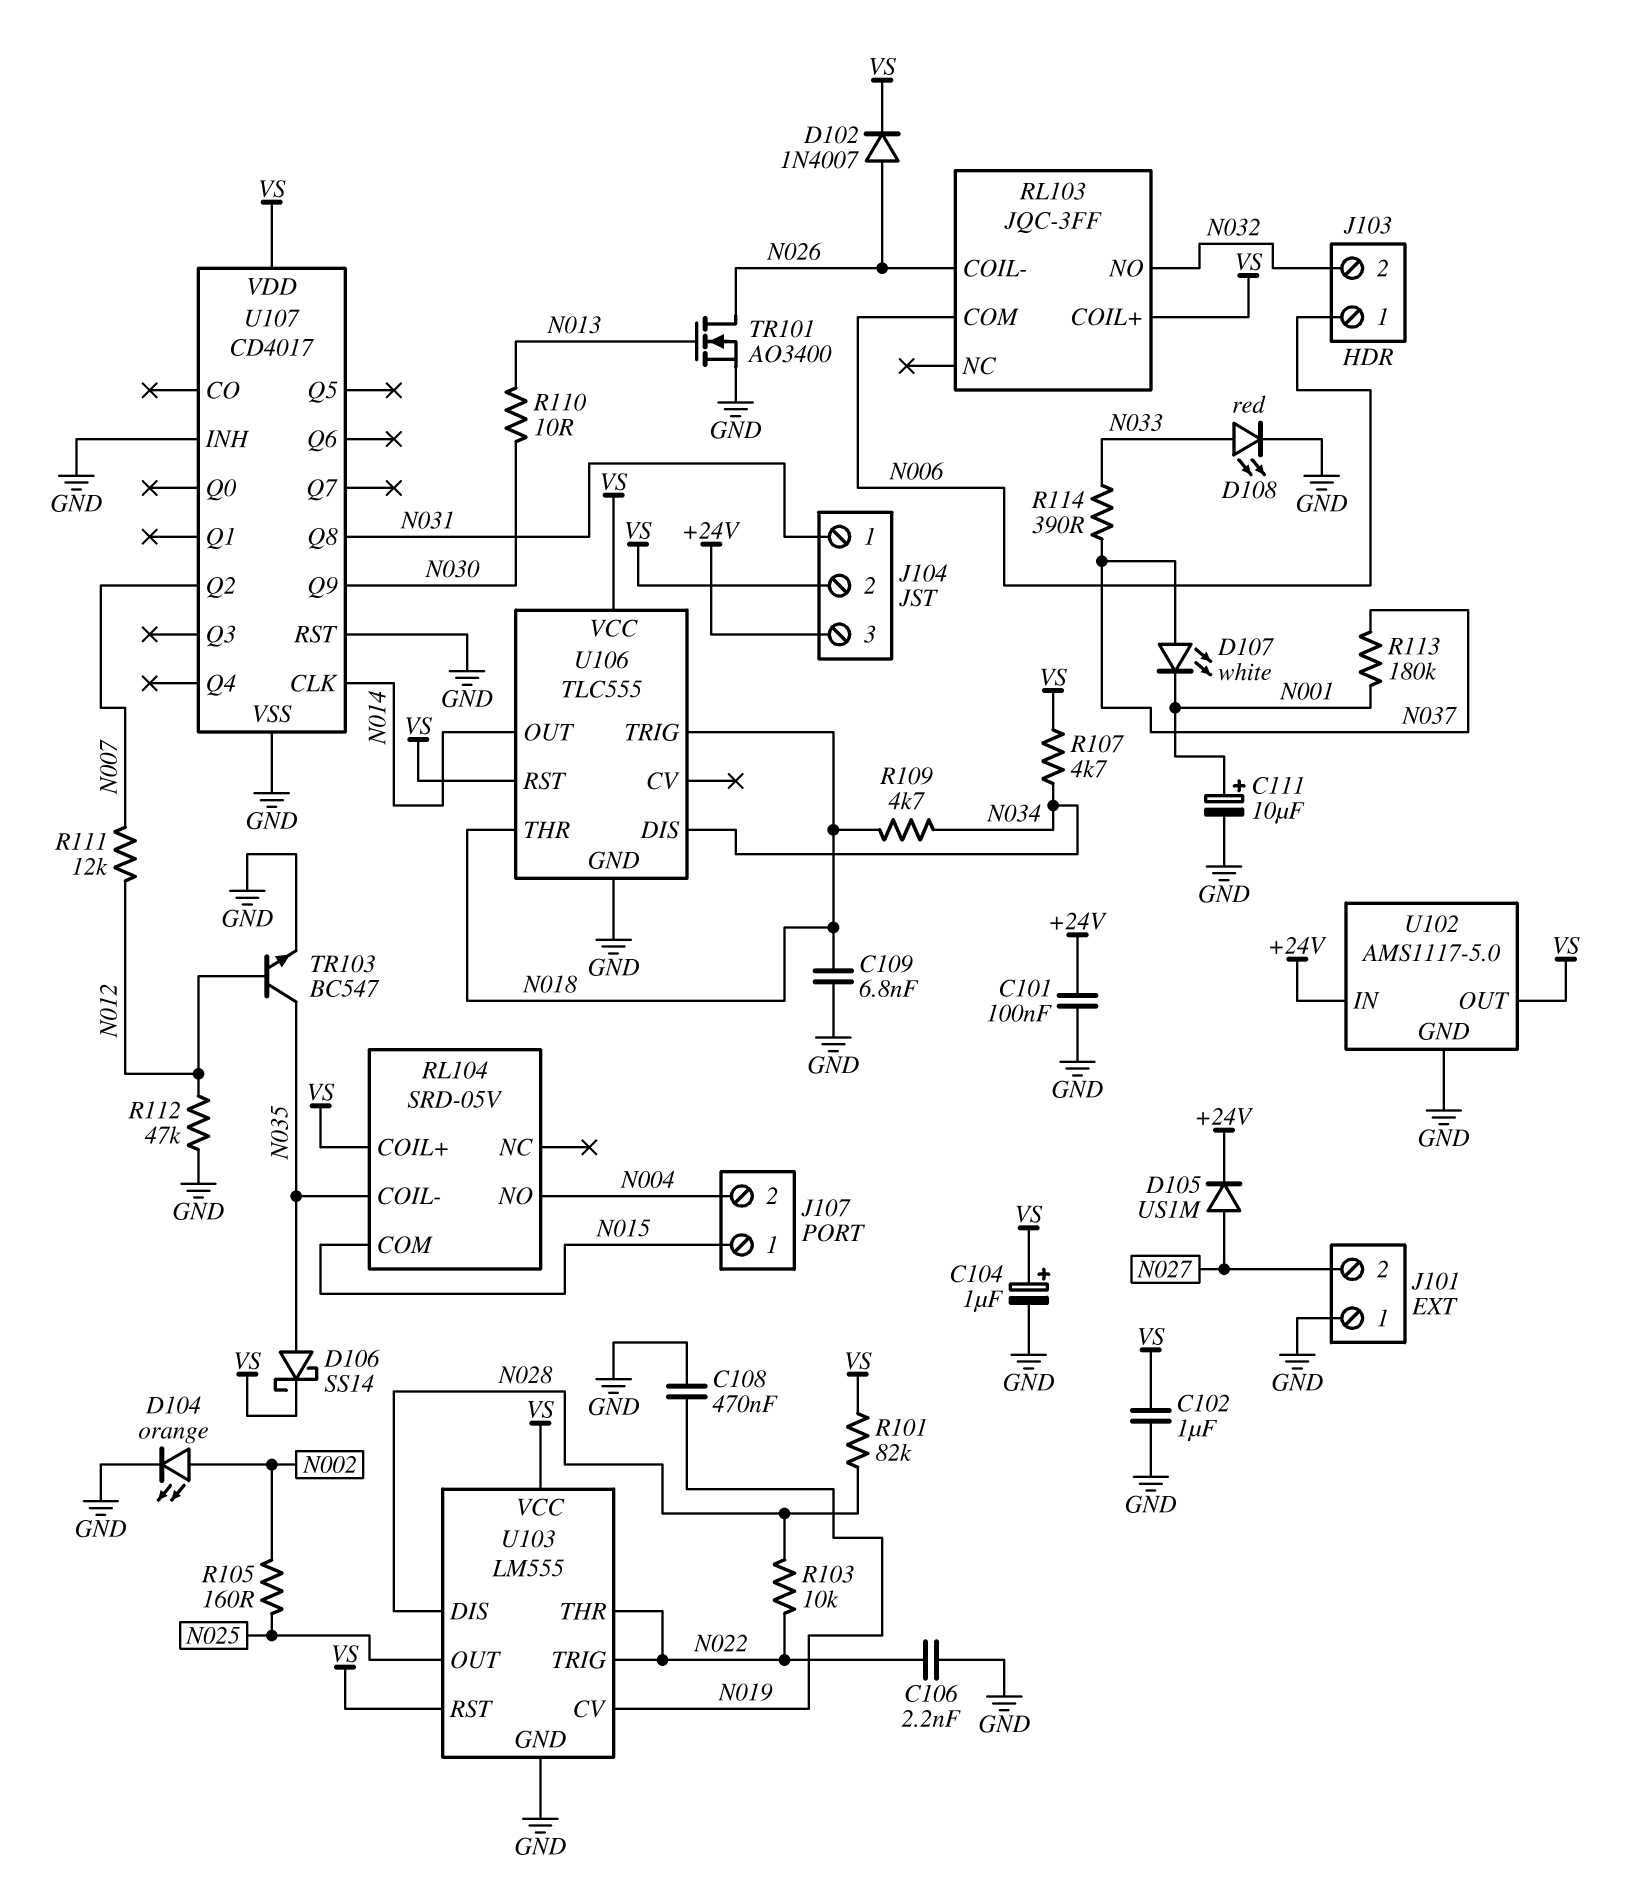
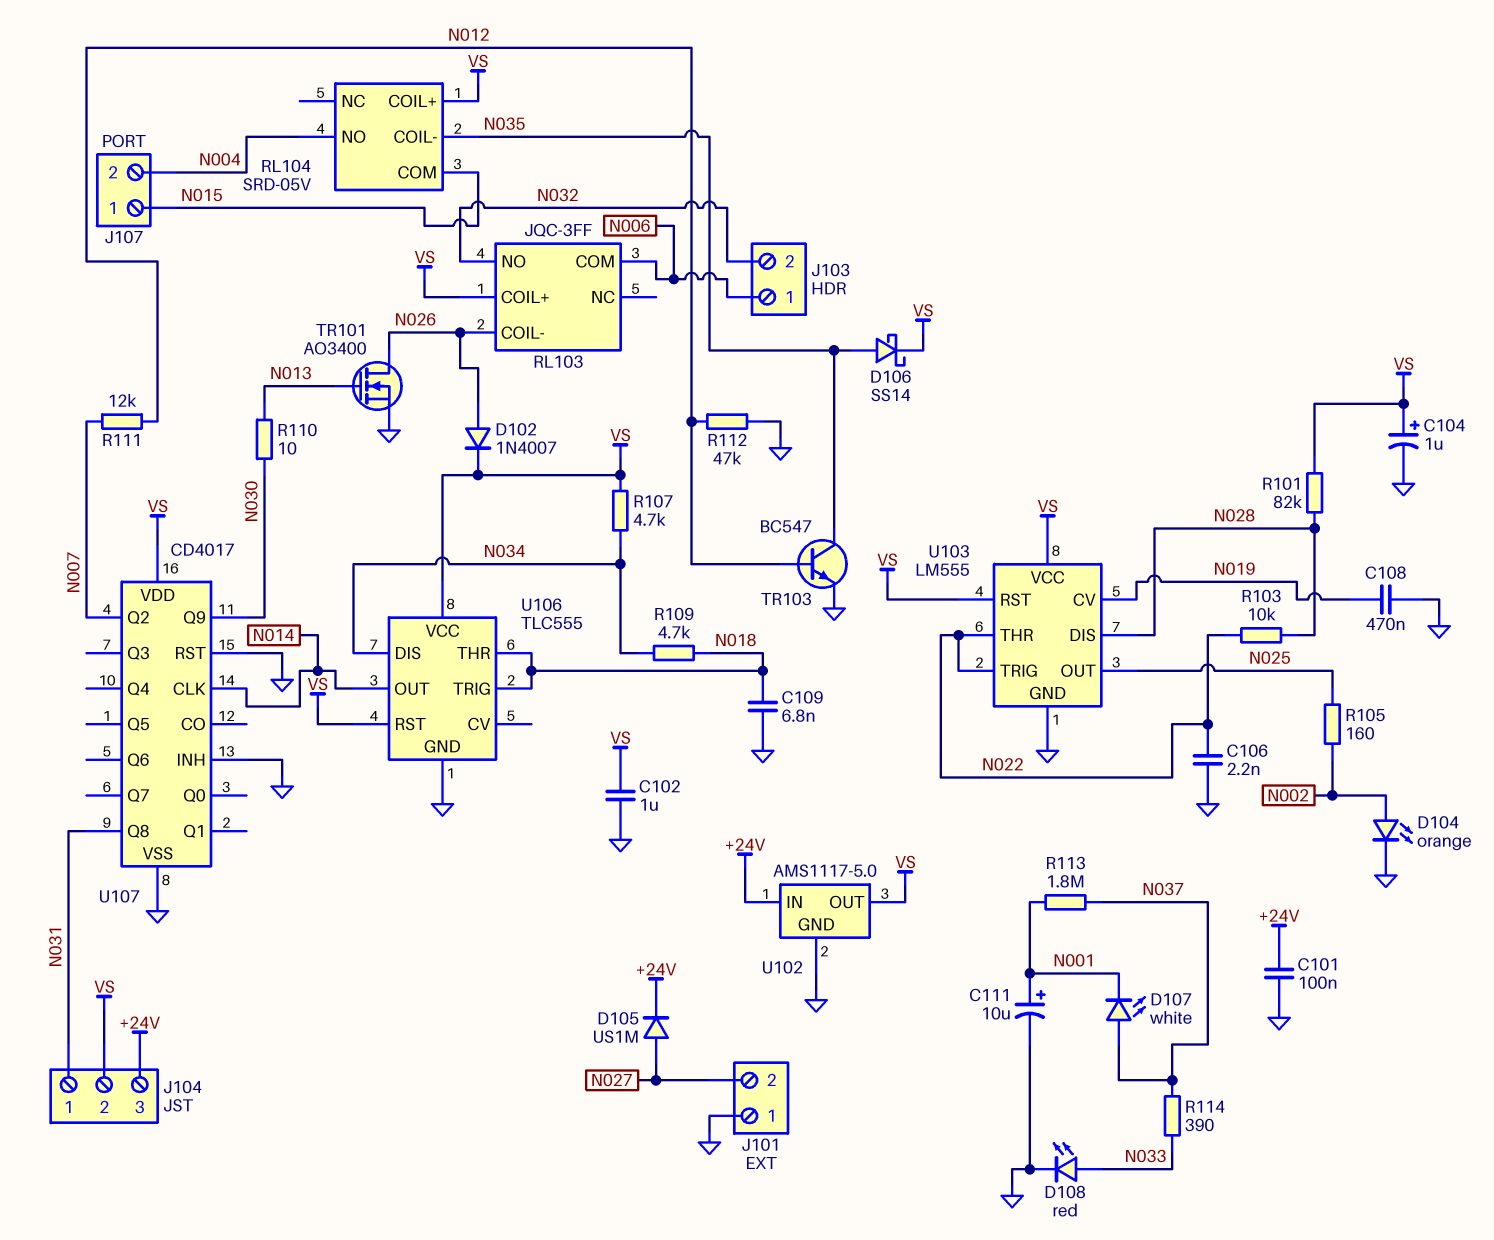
R113: 180k (N001, N037) -> 1.8M (N001, N037)

